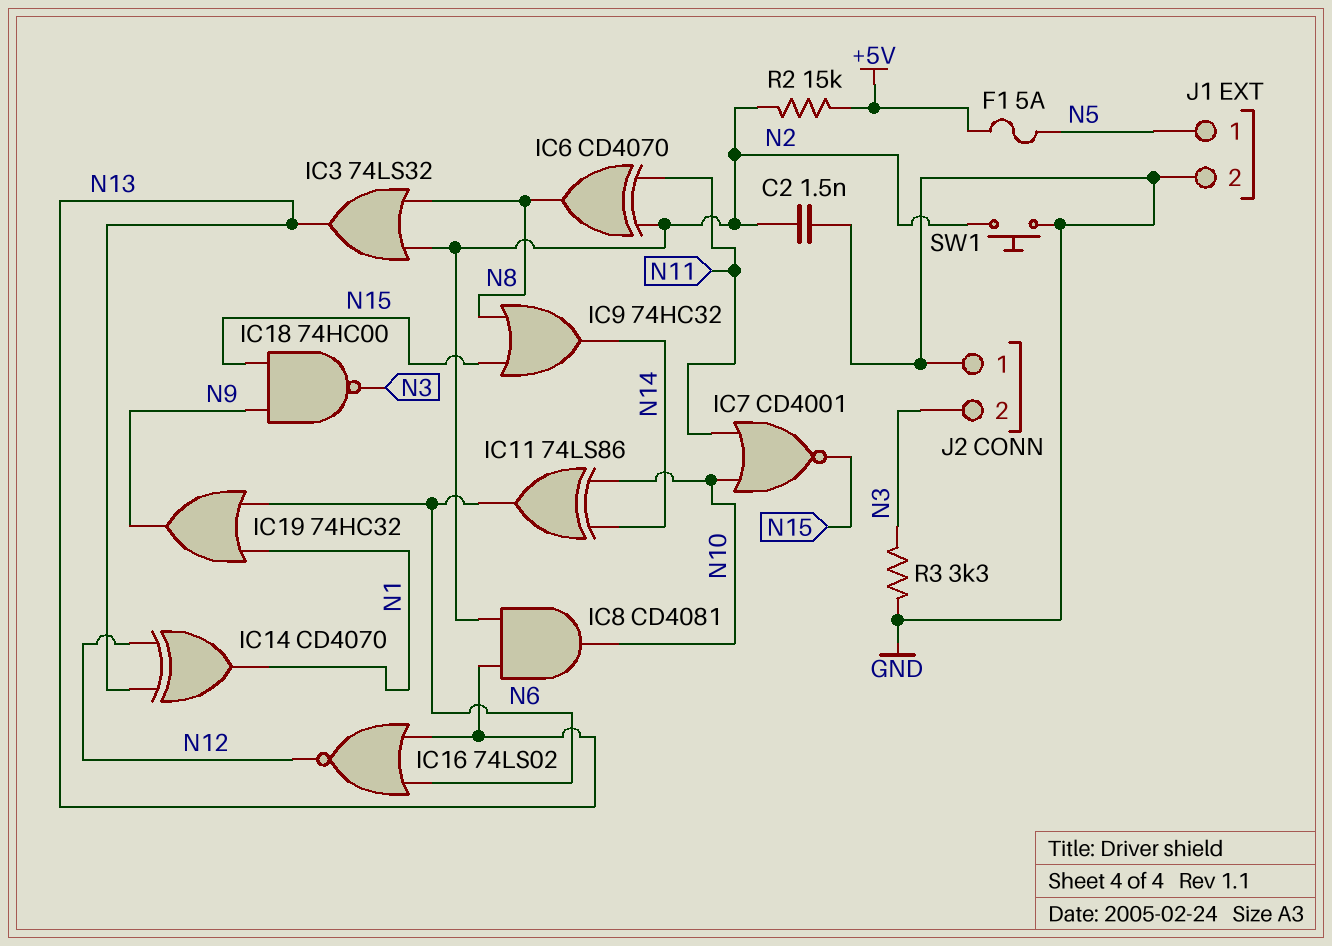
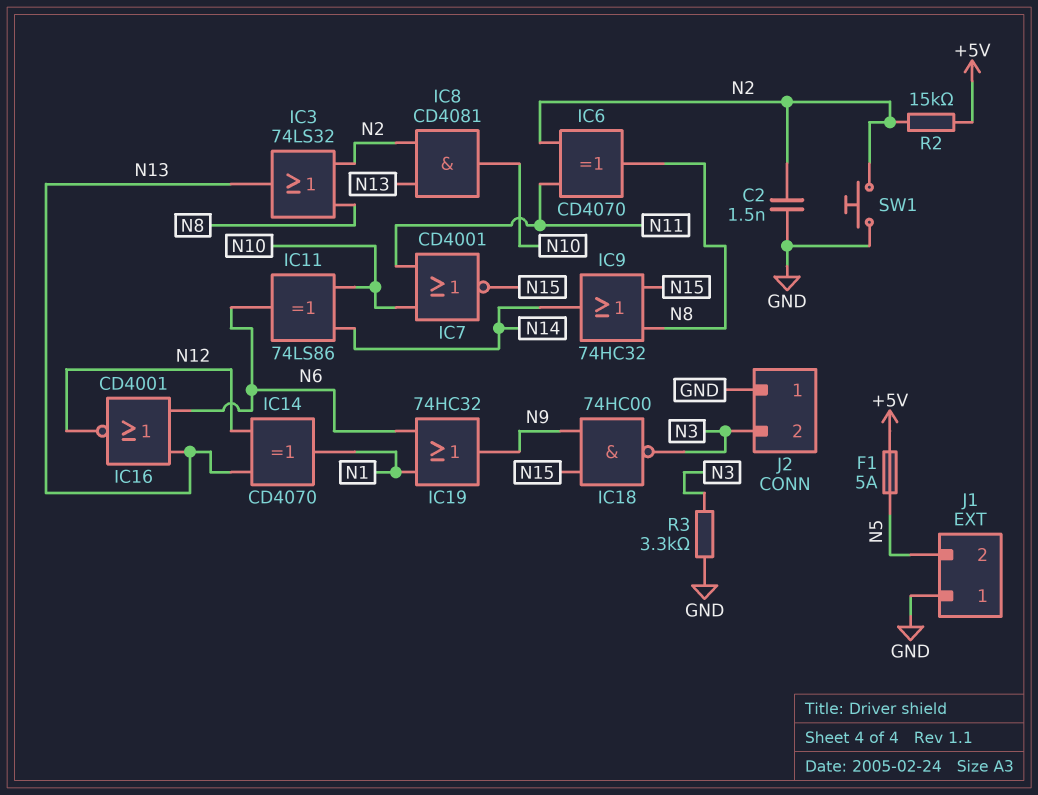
IC16: NOR 74LS02 (in N6, in N13, out N12) -> NOR CD4001 (in N6, in N13, out N12)
J1 pin 1: N5 -> GND
J1 pin 2: GND -> N5

